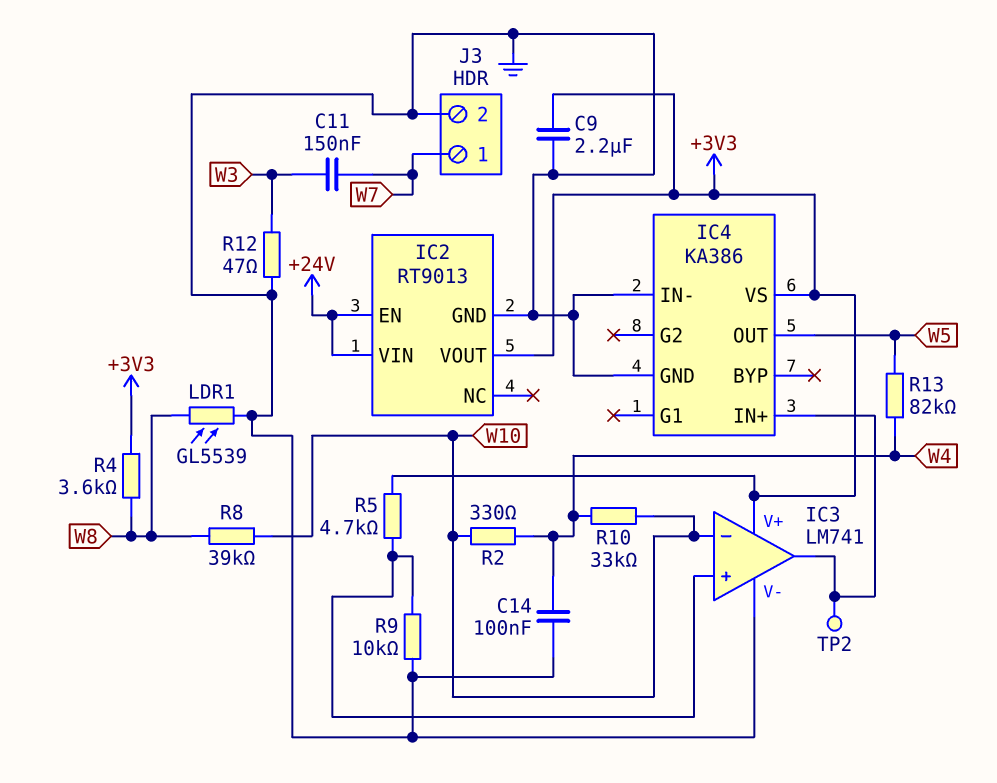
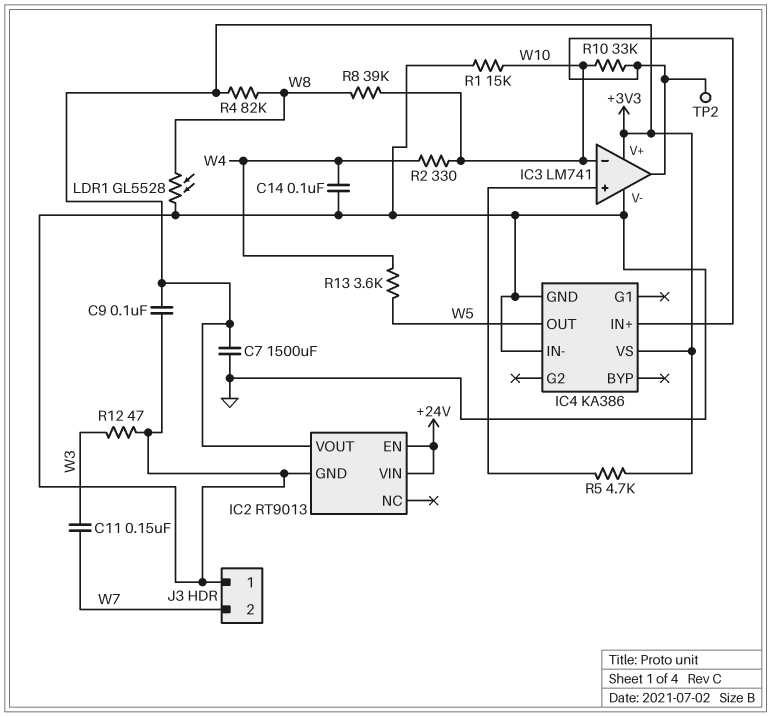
C7: none -> 1500uF (+3V3, GND)
C9: 2.2uF (+3V3, GND) -> 100nF (+3V3, GND)
J3 pin 1: W7 -> GND
J3 pin 2: GND -> W7
LDR1: GL5539 (GND, W8) -> GL5528 (GND, W8)
R1: none -> 15k (GND, W10)
R4: 3.6k (+3V3, W8) -> 82k (+3V3, W8)
R9: 10k (GND, IC3/in+) -> none
R10: 33k (W4, W10) -> 33k (IC3/out, W10)
R13: 82k (W4, W5) -> 3.6k (W4, W5)

